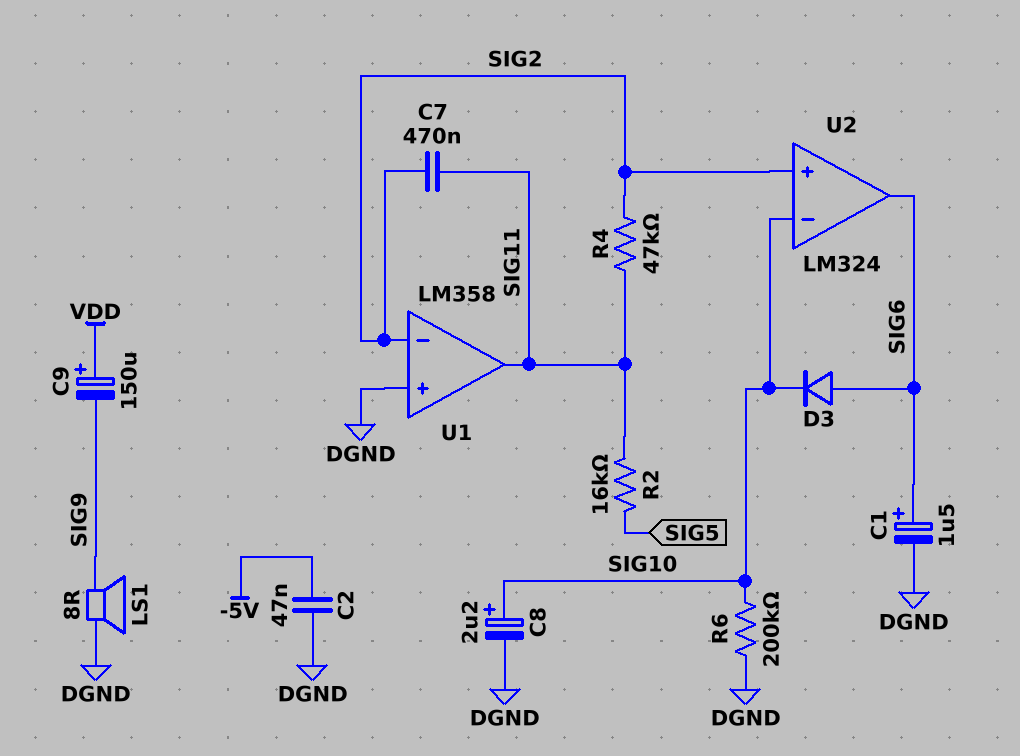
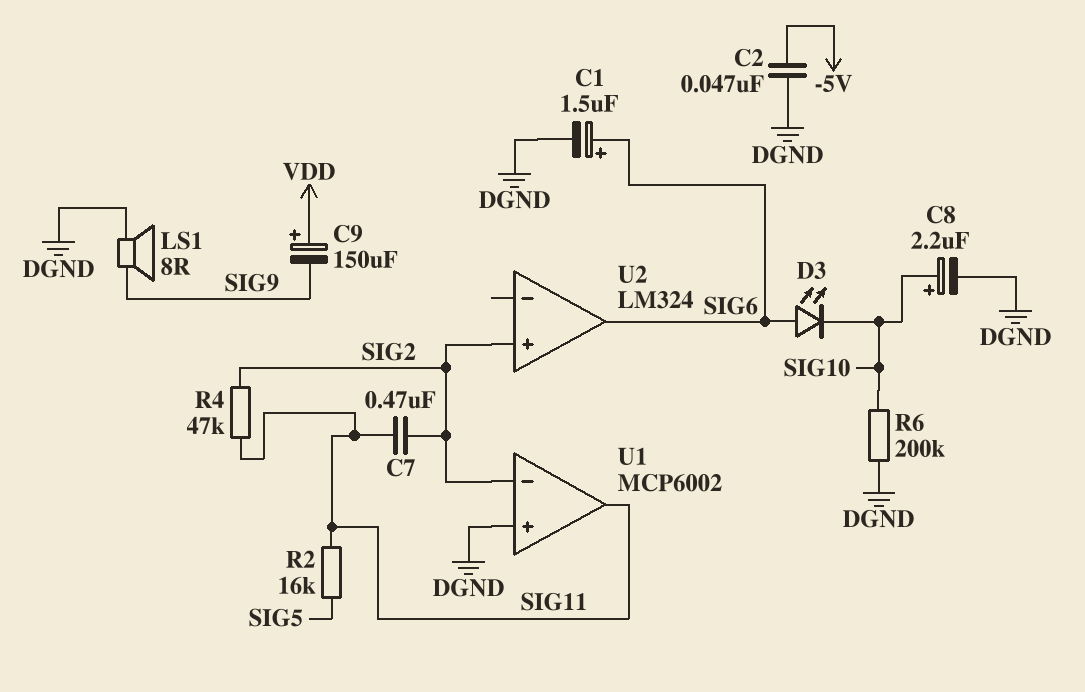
D3: diode (A SIG6, K SIG10) -> LED (A SIG6, K SIG10)
U1: LM358 -> MCP6002
U2 pin in-: SIG10 -> none

